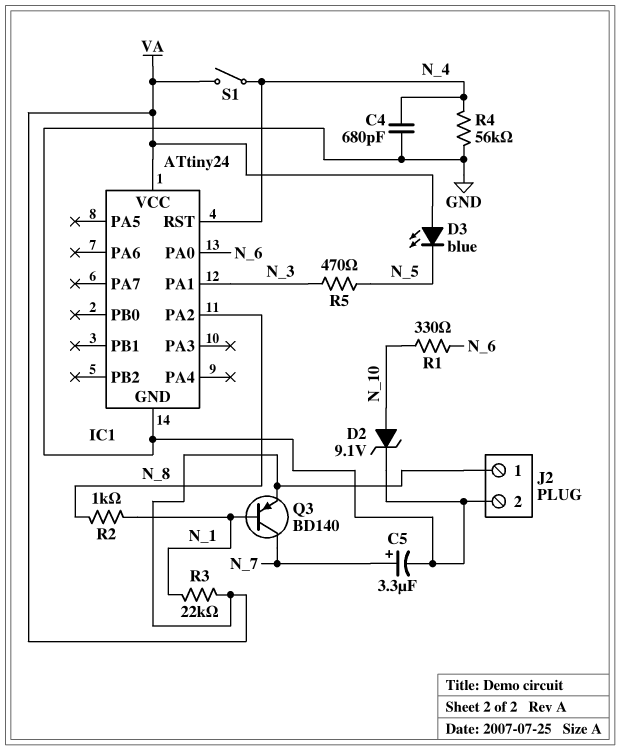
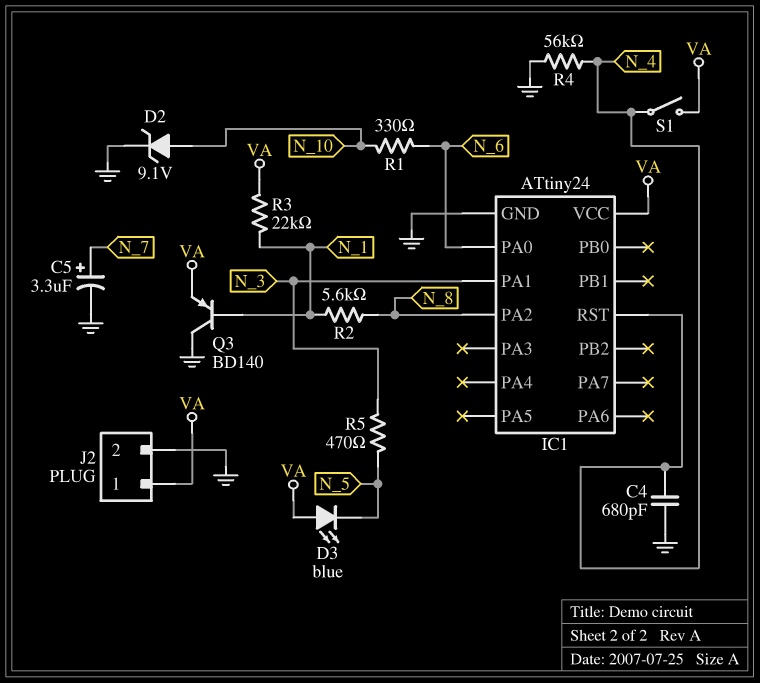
Q3: PNP BD140 (B N_1, C N_7, E VA) -> PNP BD140 (B N_1, C GND, E VA)
R2: 1k (N_1, N_8) -> 5.6k (N_1, N_8)

